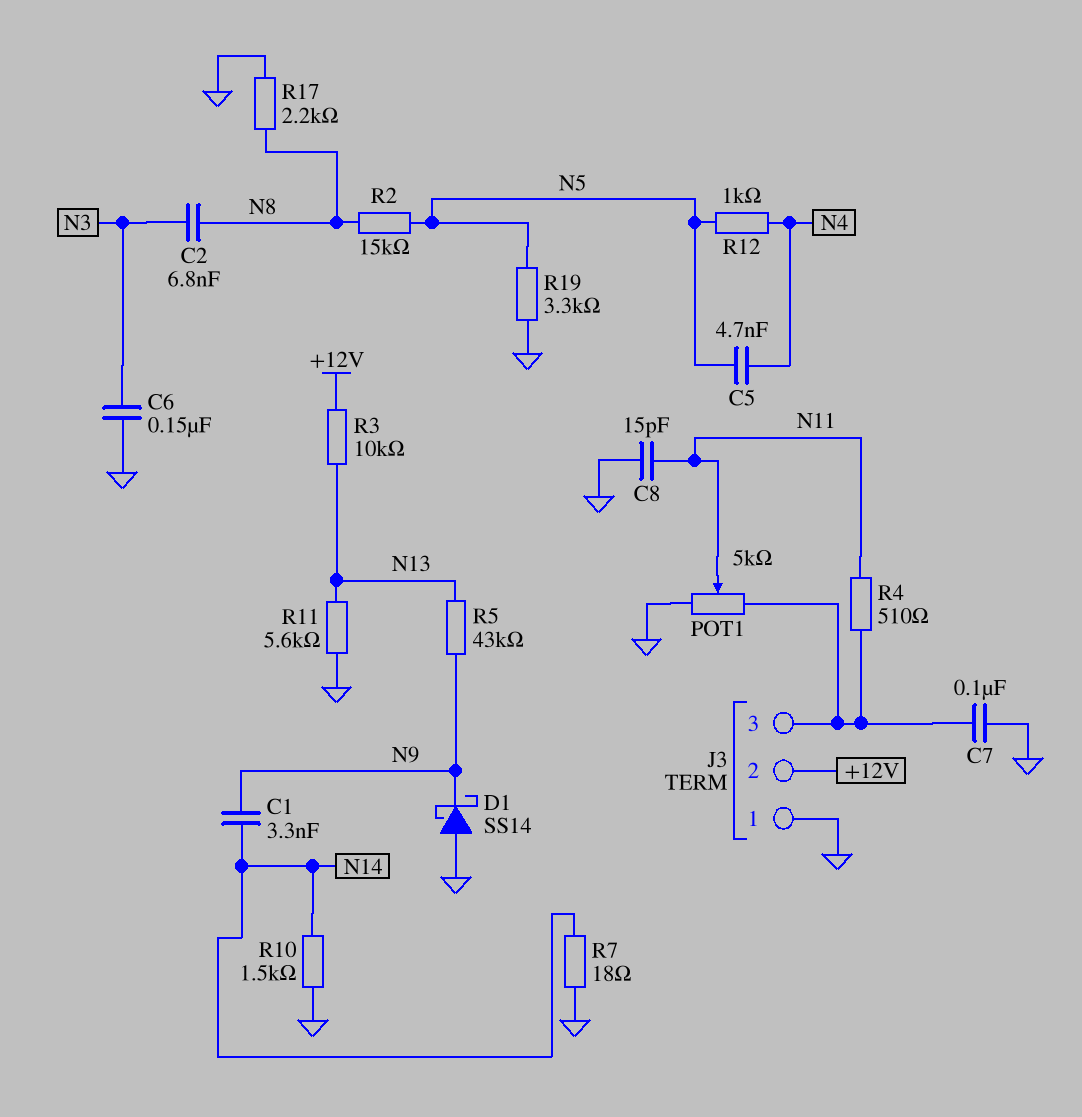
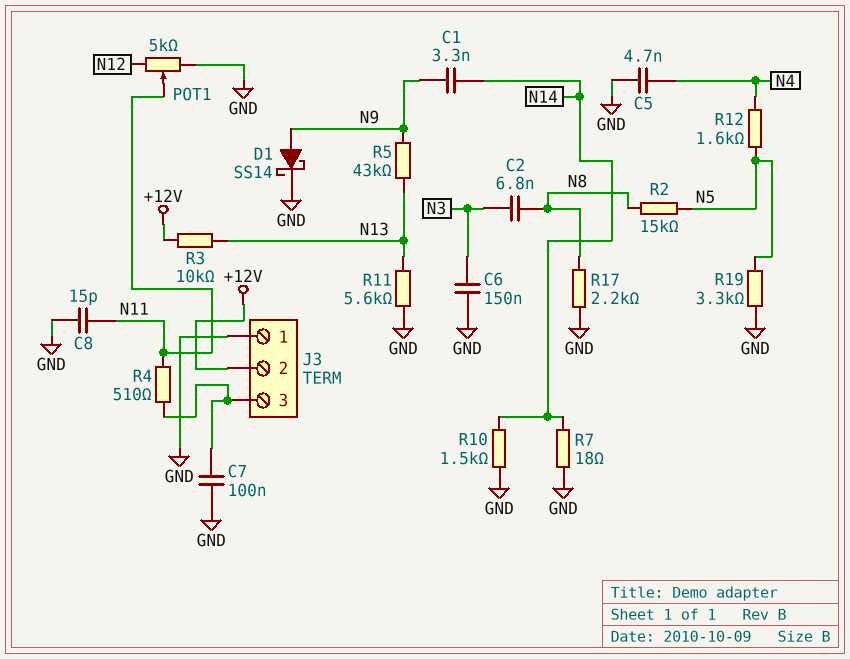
C5: 4.7nF (N4, N5) -> 4.7nF (GND, N4)
D1: schottky SS14 (A GND, K N9) -> schottky SS14 (A N9, K GND)
POT1: 5k (GND, J3/3, wiper N11) -> 5k (GND, N12, wiper N11)
R12: 1k (N4, N5) -> 1.6k (N4, N5)

